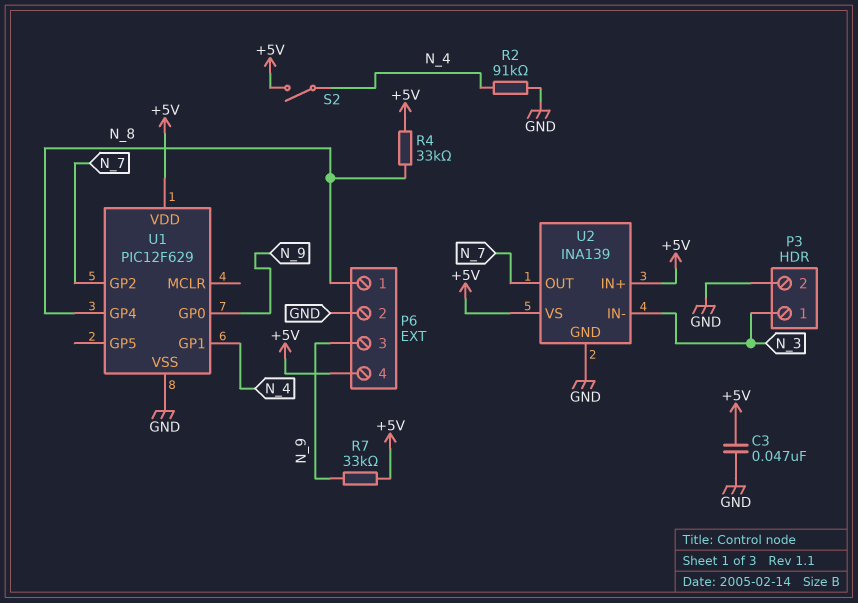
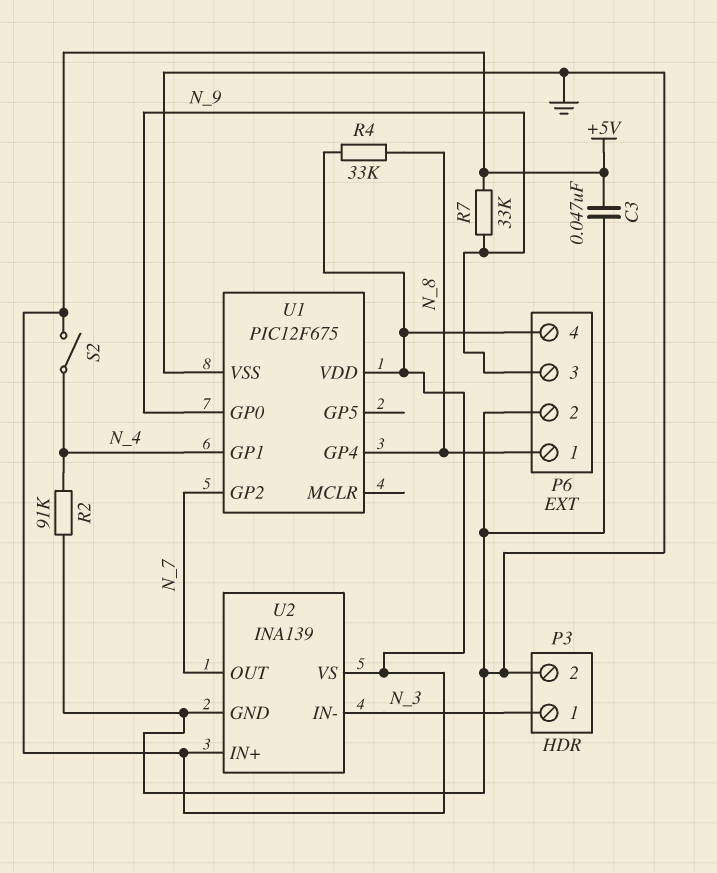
U1: PIC12F629 -> PIC12F675

